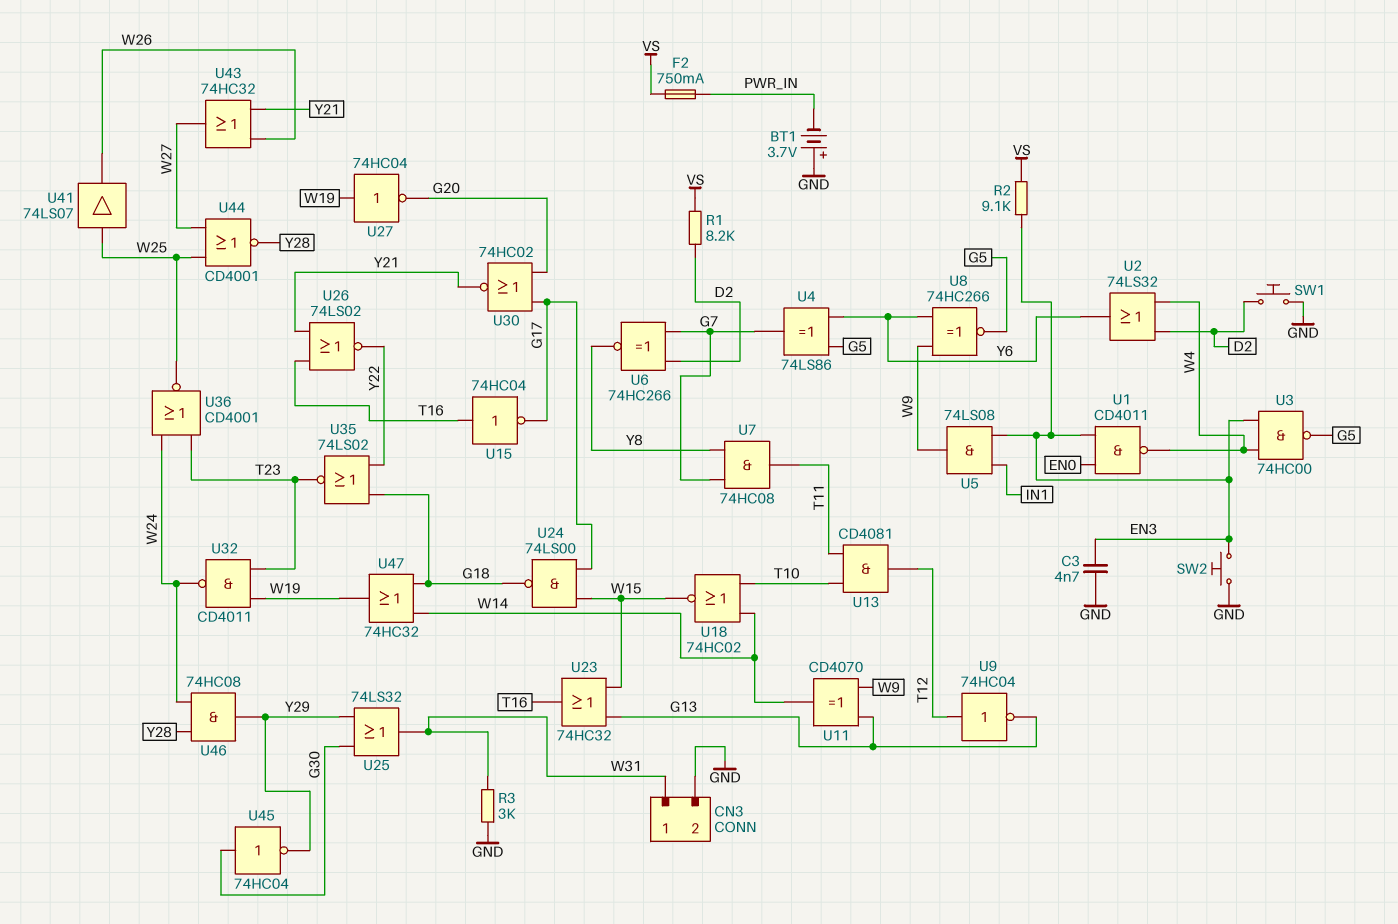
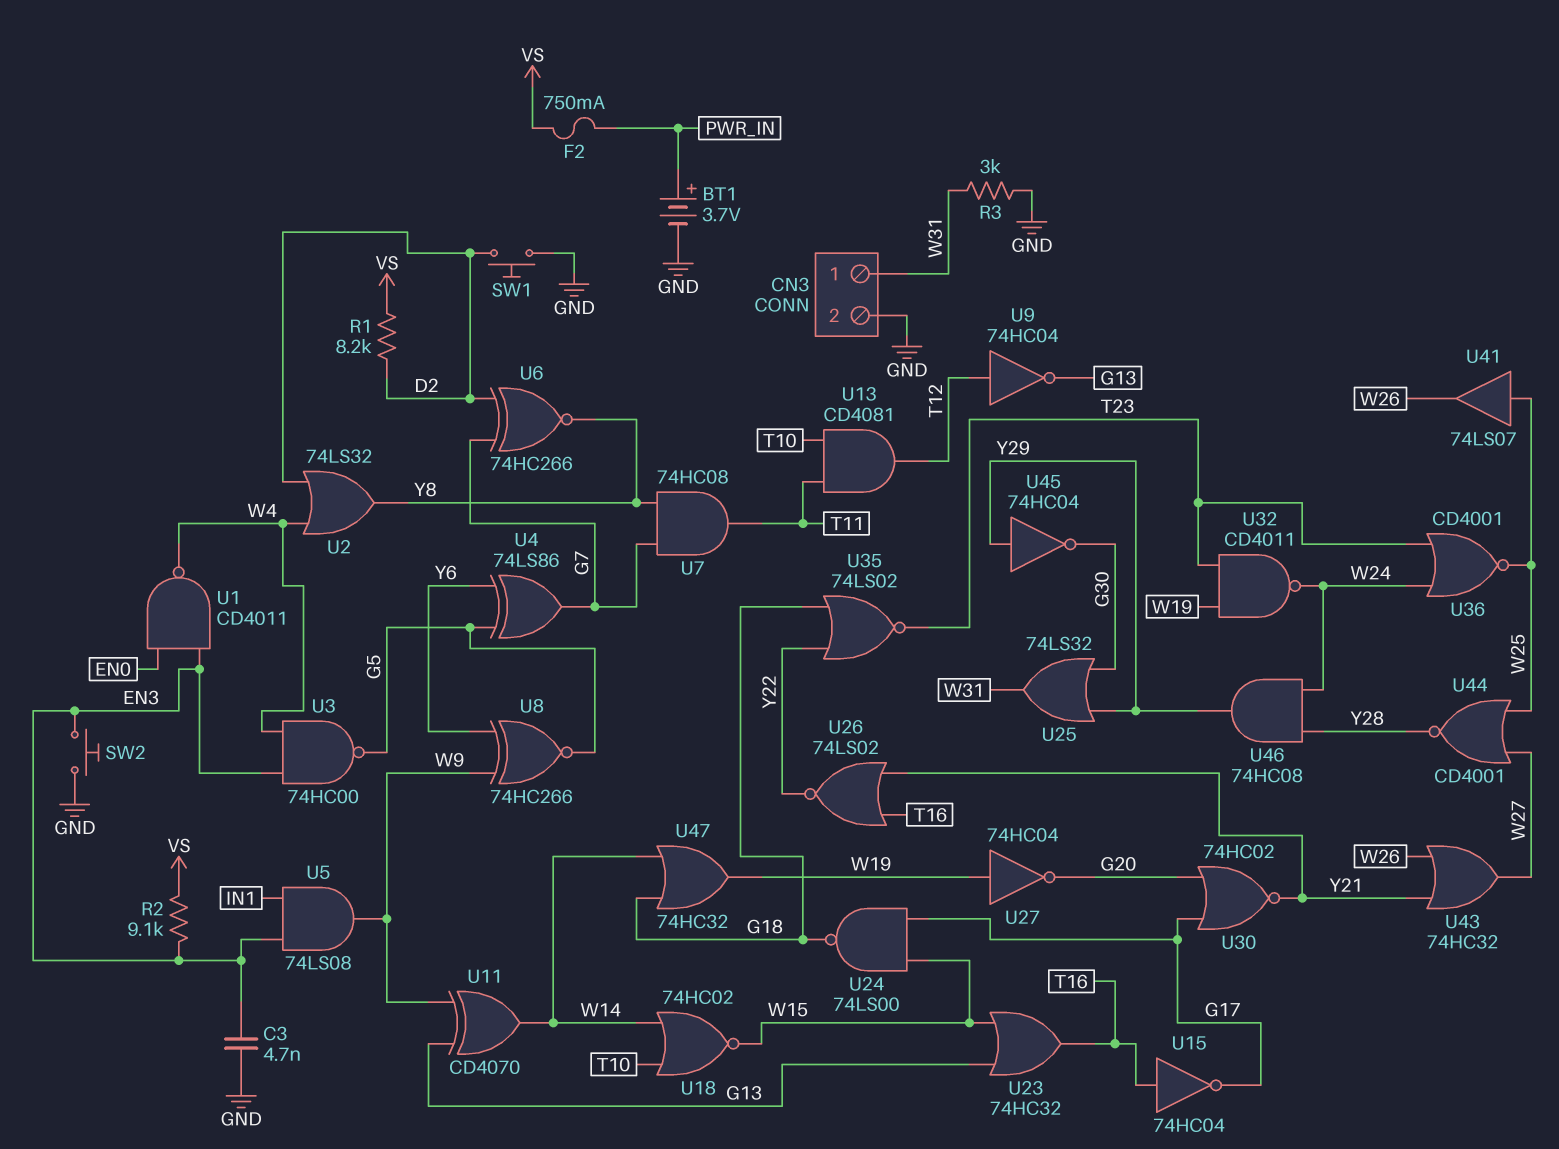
BT1: 3.7V (plus GND, minus PWR_IN) -> 3.7V (plus PWR_IN, minus GND)
U2: OR 74LS32 (in D2, in W4, out Y6) -> OR 74LS32 (in D2, in W4, out Y8)
U45: NOT 74HC04 (in G30, out Y29) -> NOT 74HC04 (in Y29, out G30)

